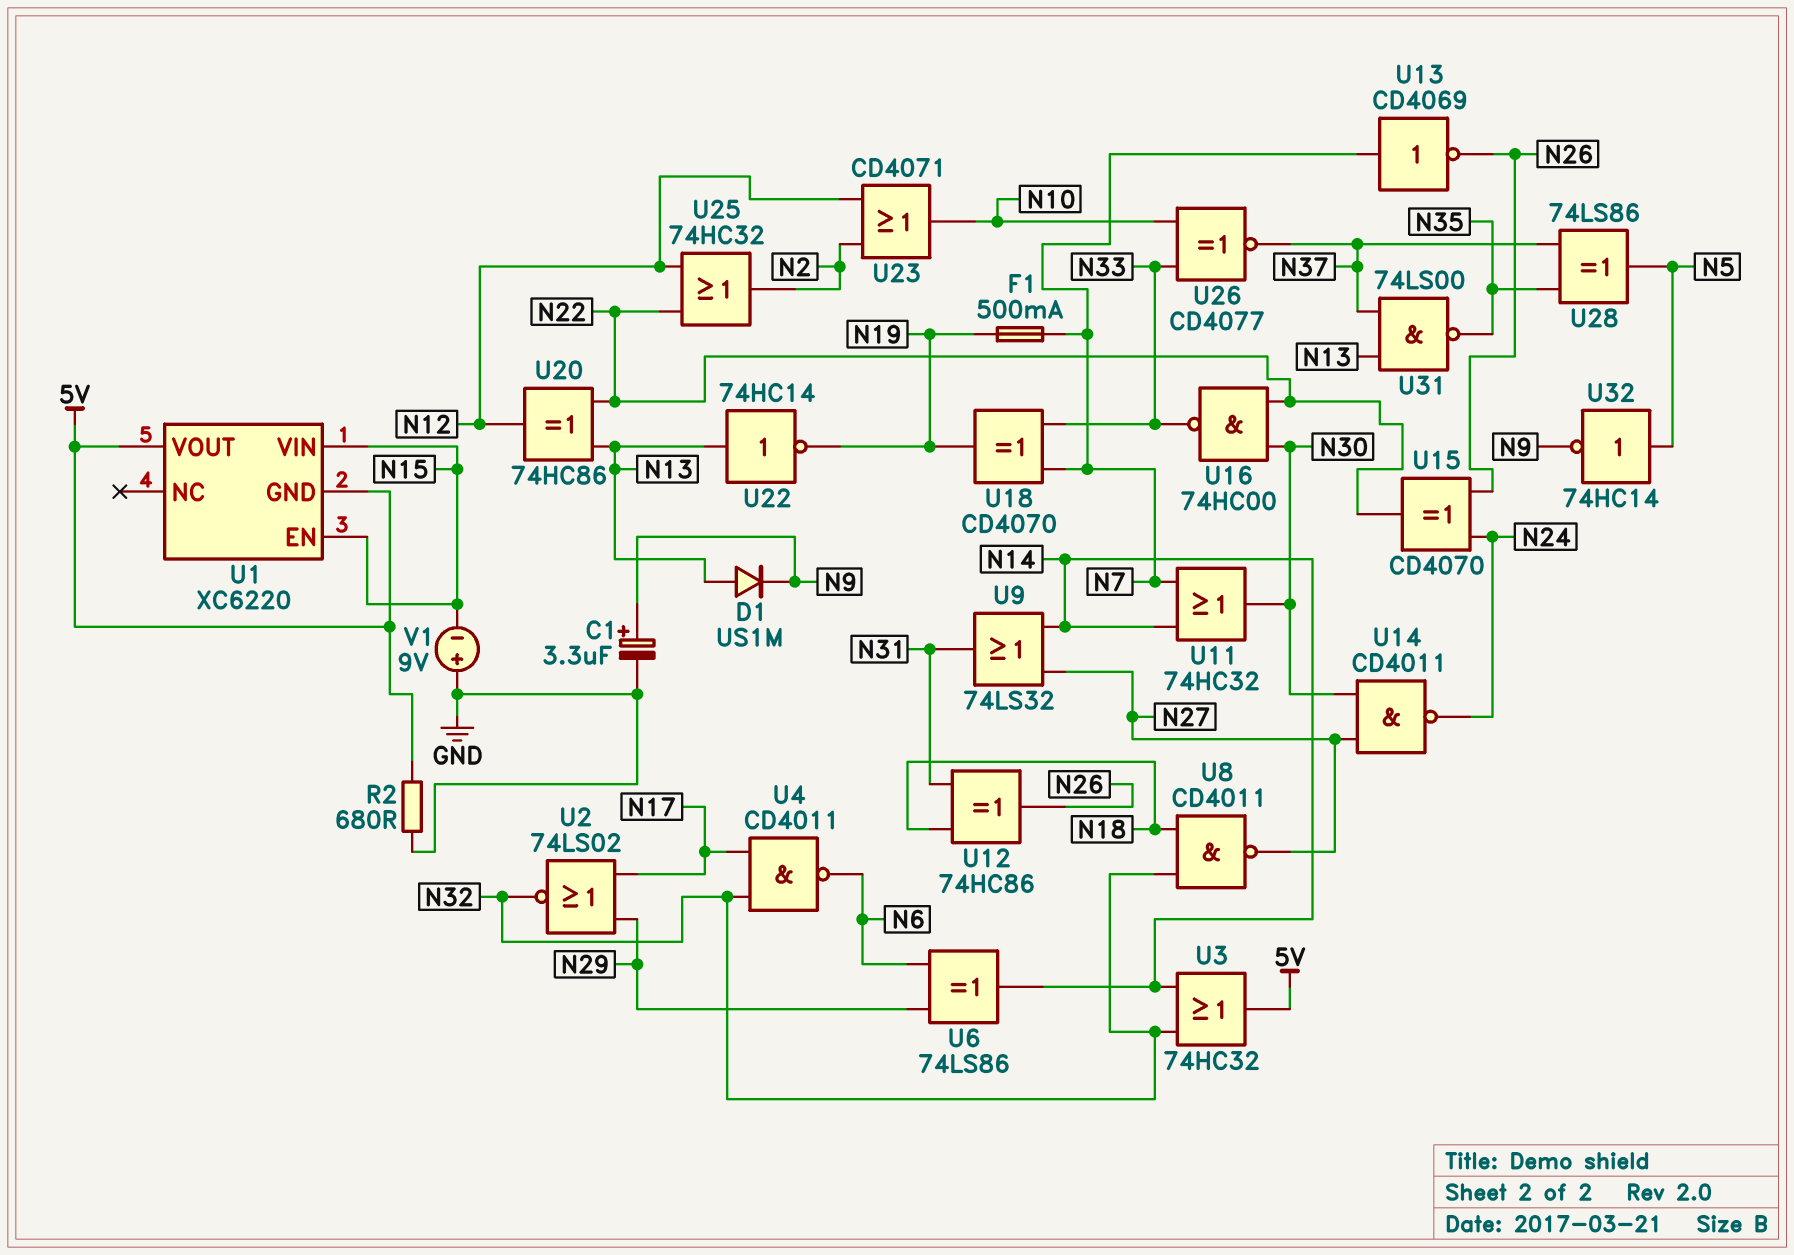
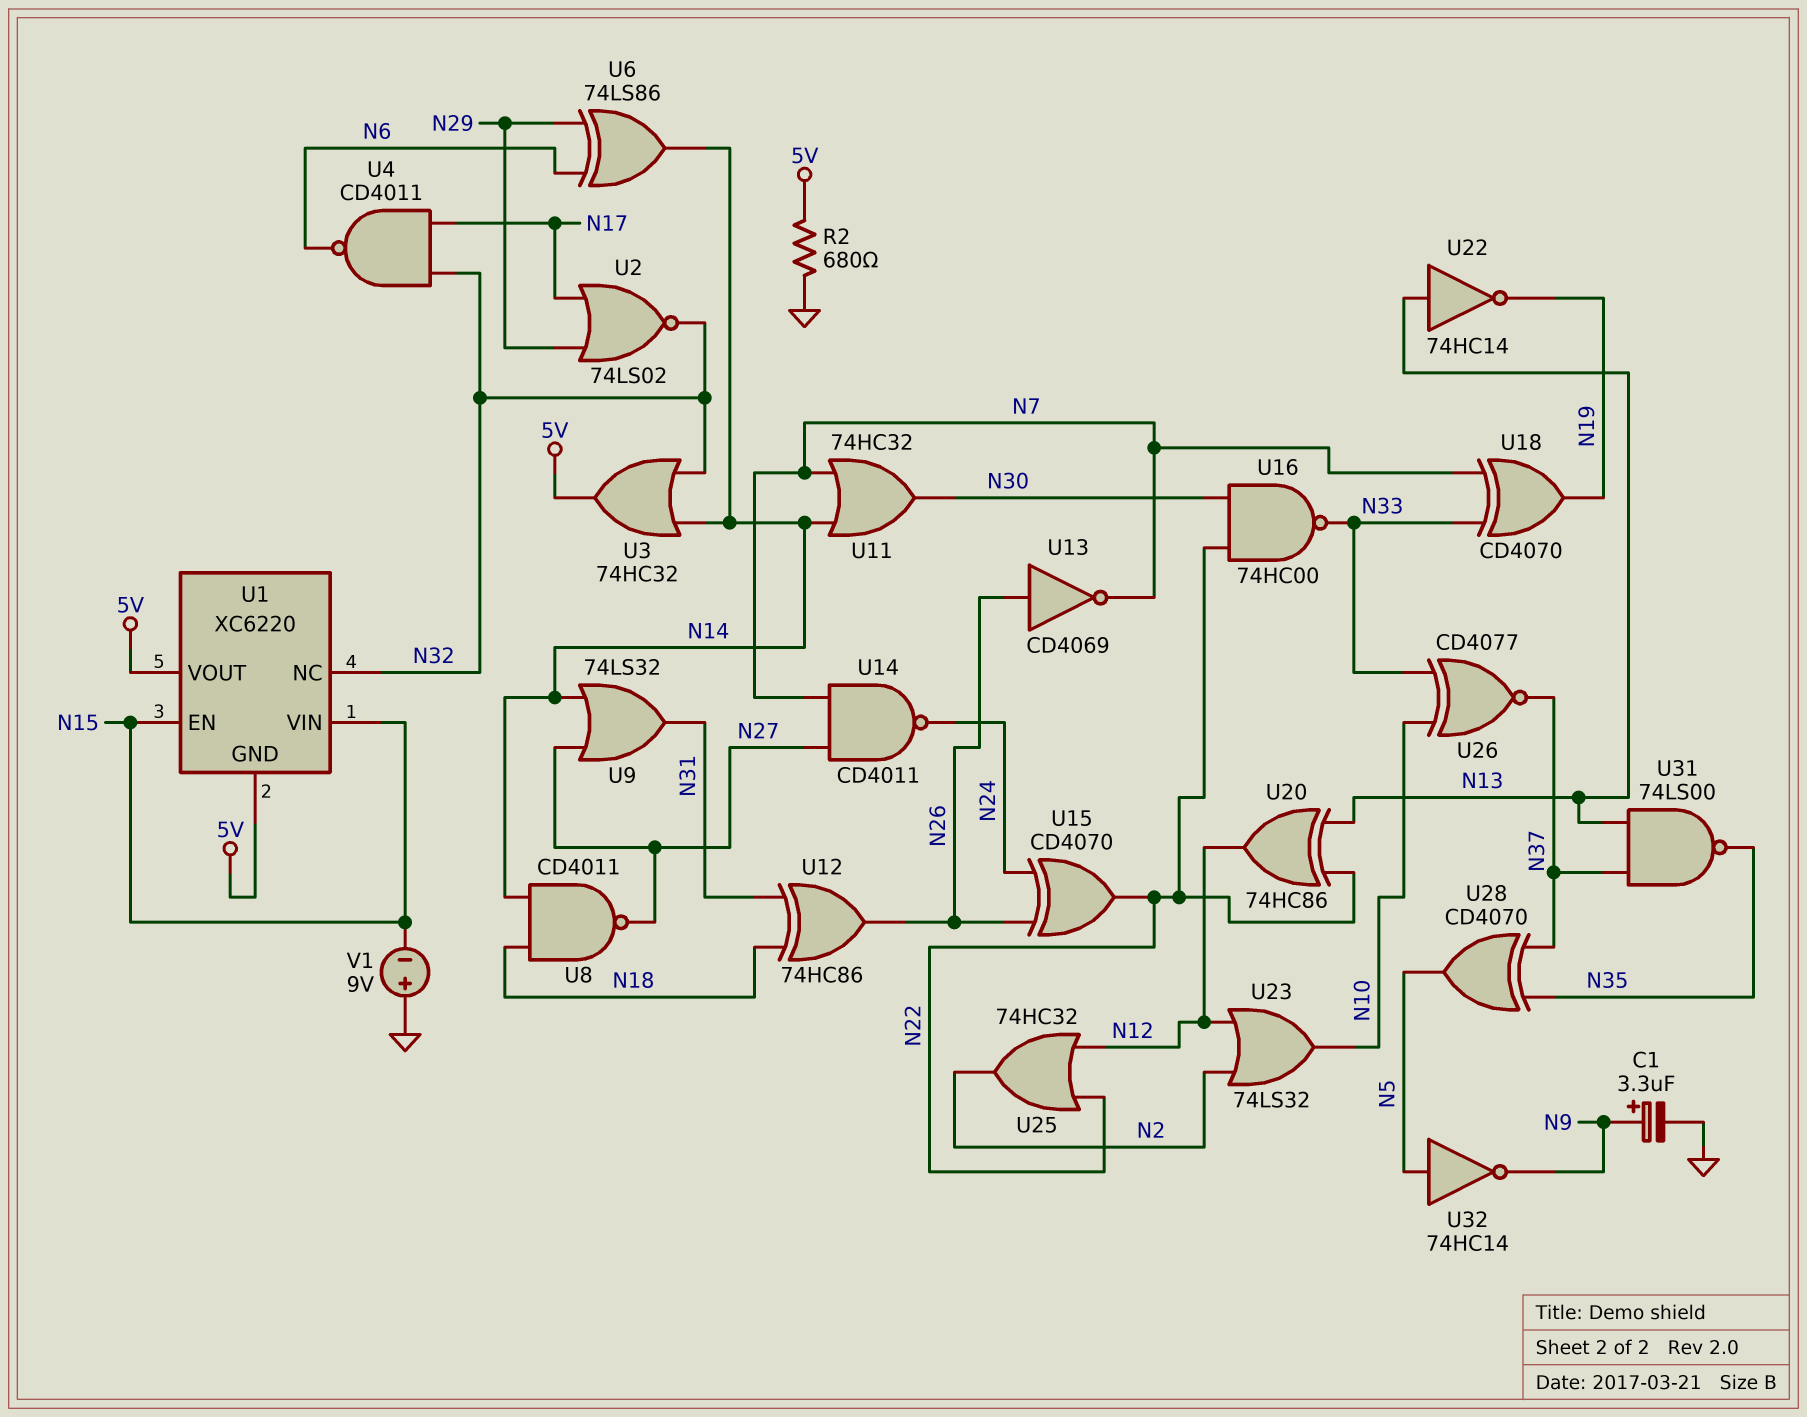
D1: diode US1M (A N13, K N9) -> none
F1: 500mA (N7, N19) -> none
U1 pin NC: none -> N32
U8: NAND CD4011 (in N18, in N32, out N27) -> NAND CD4011 (in N14, in N18, out N27)
U13: NOT CD4069 (in N7, out N26) -> NOT CD4069 (in N26, out N7)
U14: NAND CD4011 (in N27, in N30, out N24) -> NAND CD4011 (in N7, in N27, out N24)
U23: OR CD4071 (in N2, in N12, out N10) -> OR 74LS32 (in N2, in N12, out N10)
U28: XOR 74LS86 (in N35, in N37, out N5) -> XOR CD4070 (in N35, in N37, out N5)

